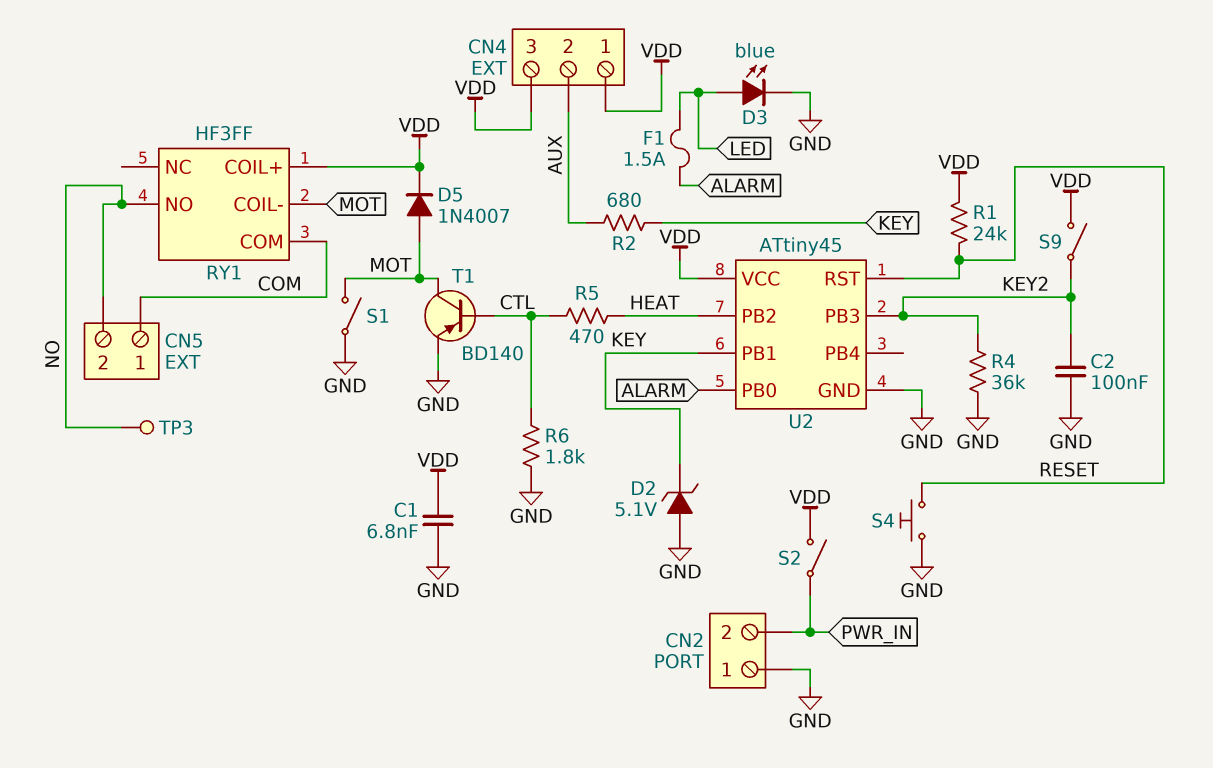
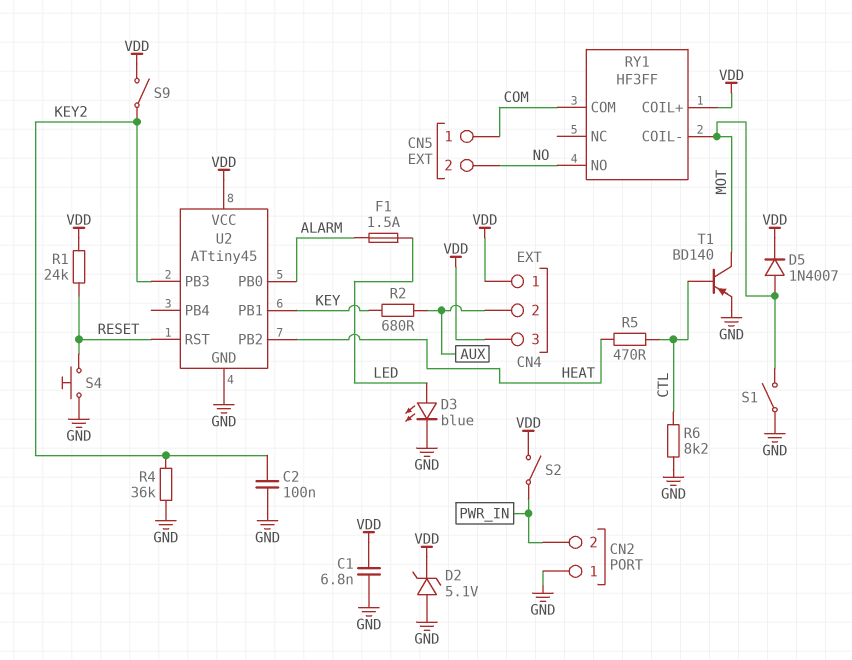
D2: zener 5.1V (A GND, K KEY) -> zener 5.1V (A GND, K VDD)
R6: 1.8k (CTL, GND) -> 8.2k (CTL, GND)
TP3: test point (NO) -> none

